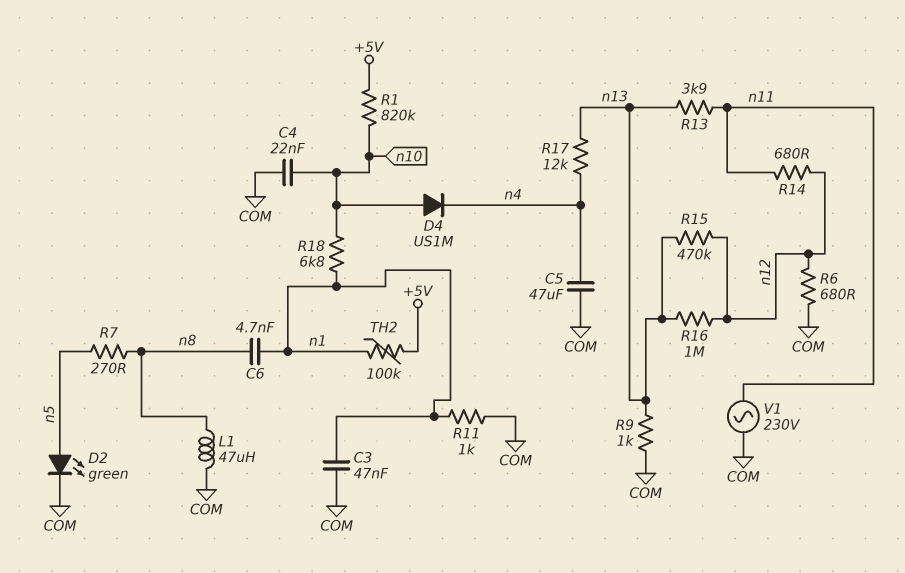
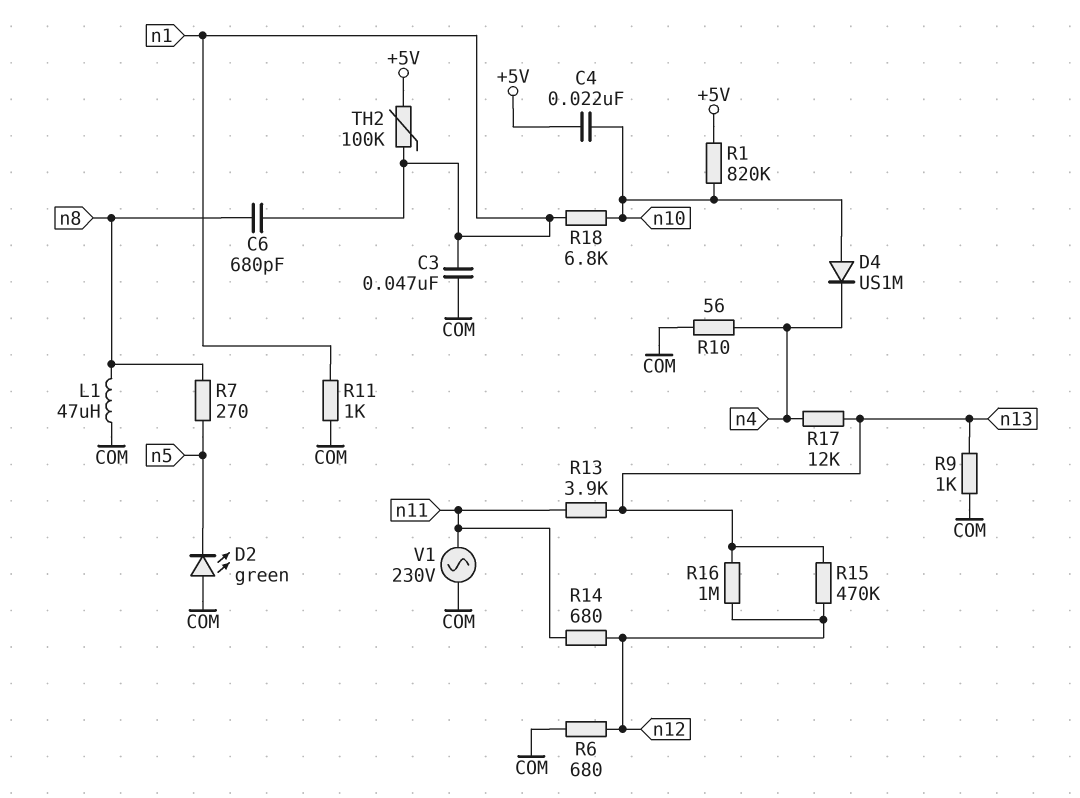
C4: 22nF (COM, n10) -> 22nF (+5V, n10)
C5: 47uF (COM, n4) -> none
C6: 4.7nF (n1, n8) -> 680pF (n1, n8)
D2: LED green (A n5, K COM) -> LED green (A COM, K n5)
R10: none -> 56 (COM, n4)

